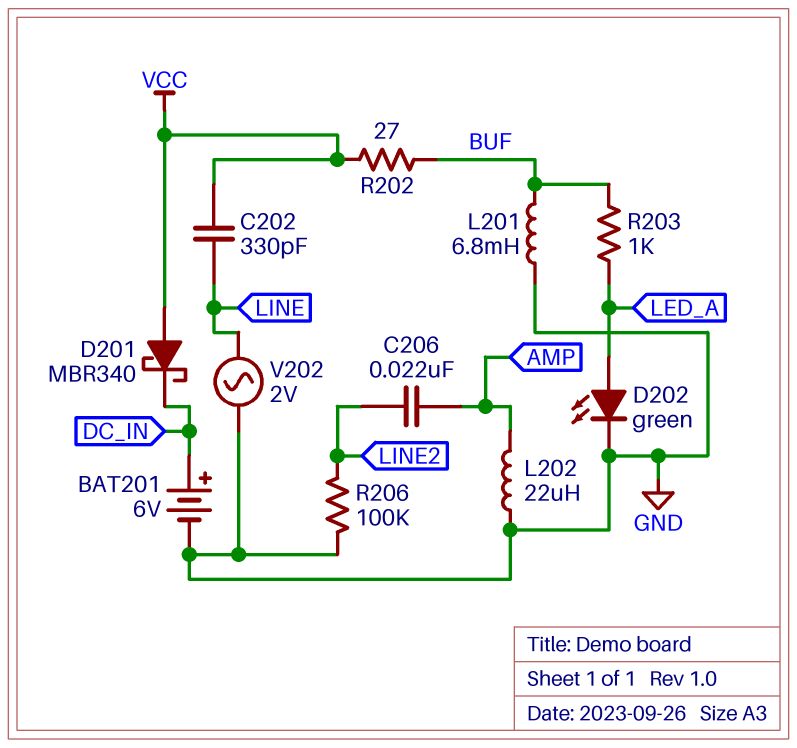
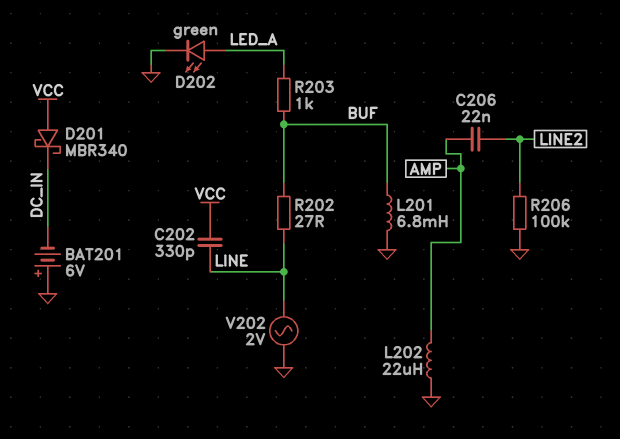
BAT201: 6V (plus DC_IN, minus GND) -> 6V (plus GND, minus DC_IN)
R202: 27 (BUF, VCC) -> 27 (BUF, LINE)

